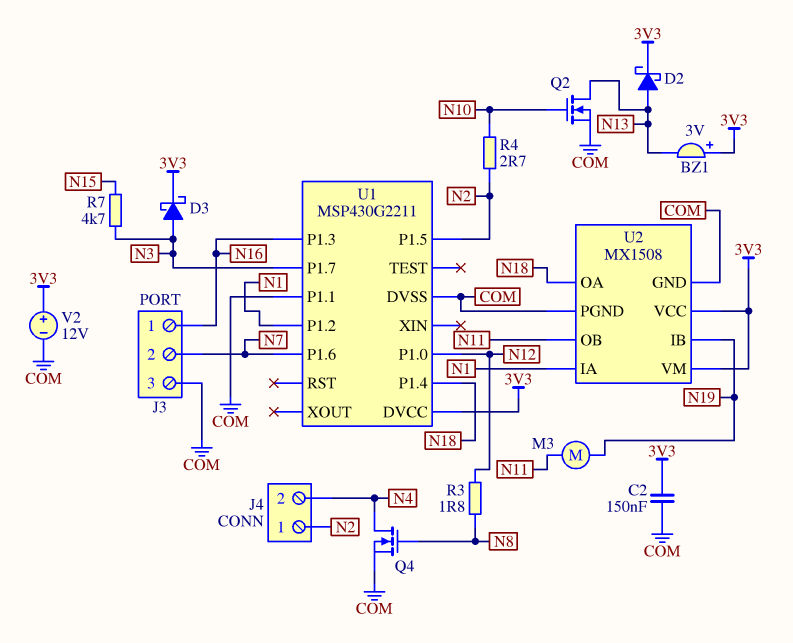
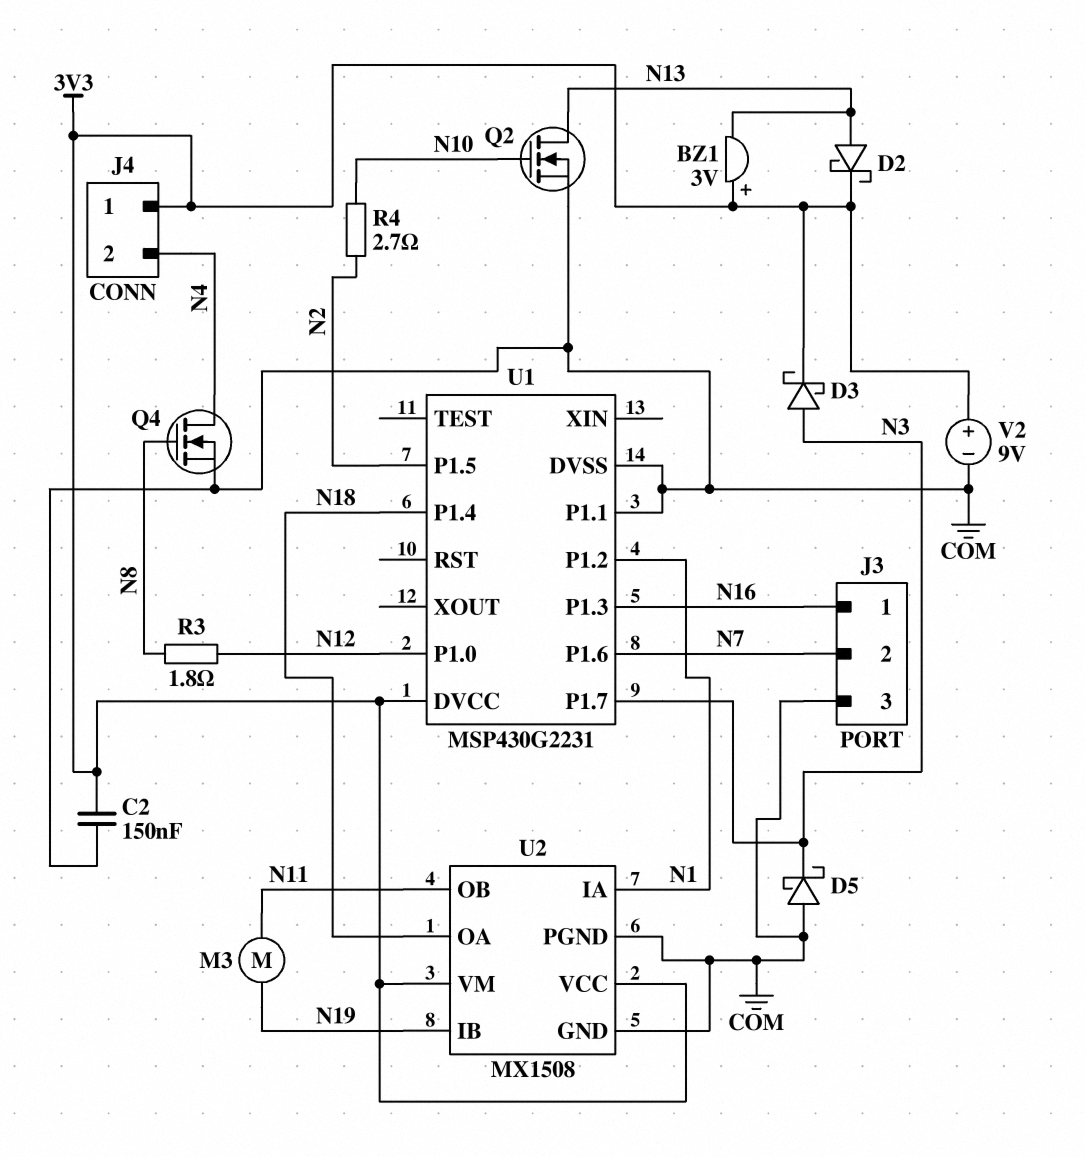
D5: none -> schottky (A COM, K N3)
J4 pin 1: N2 -> 3V3
R7: 4.7k (N3, N15) -> none
U1: MSP430G2211 -> MSP430G2231
V2: 12V (plus 3V3, minus COM) -> 9V (plus 3V3, minus COM)

